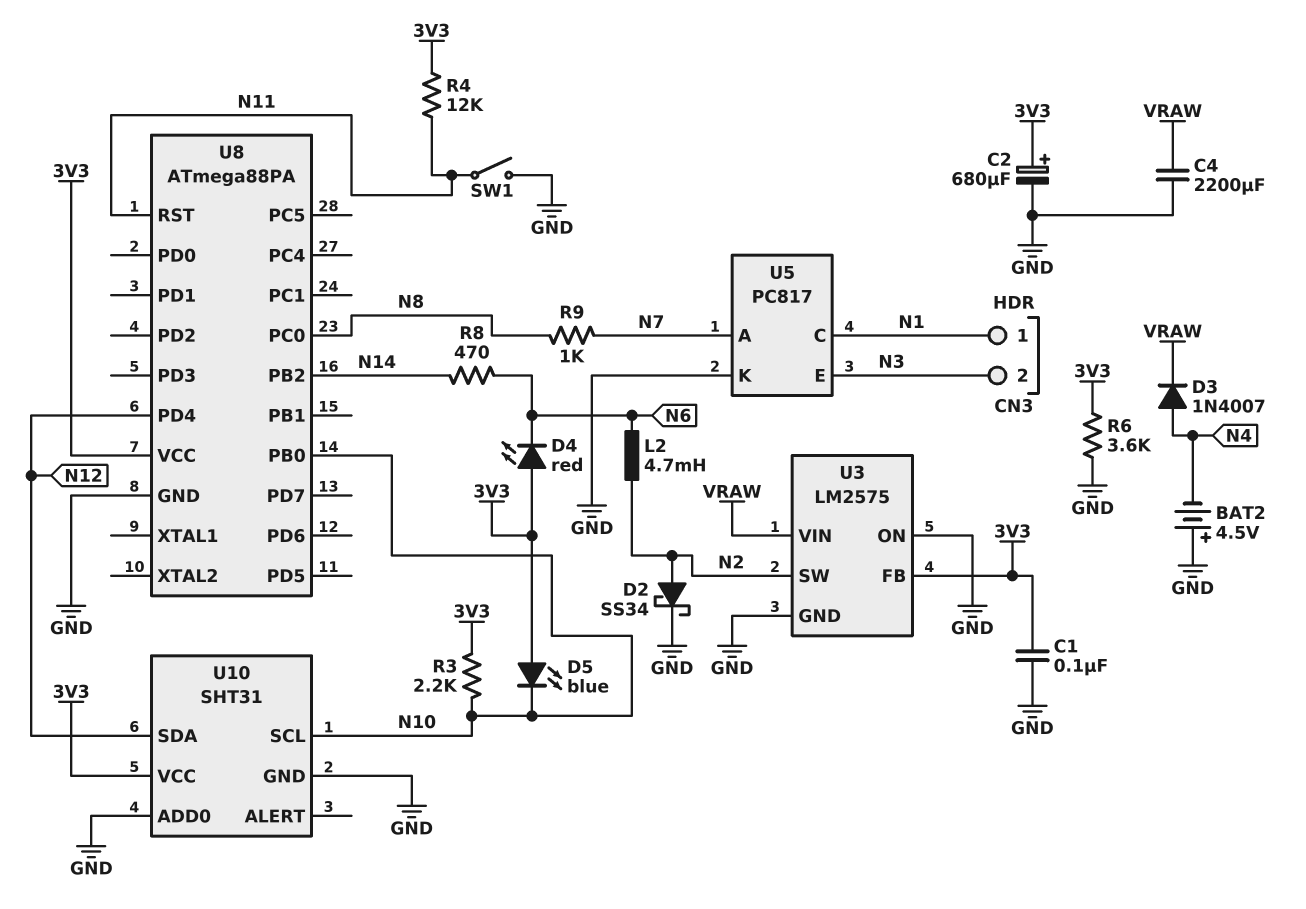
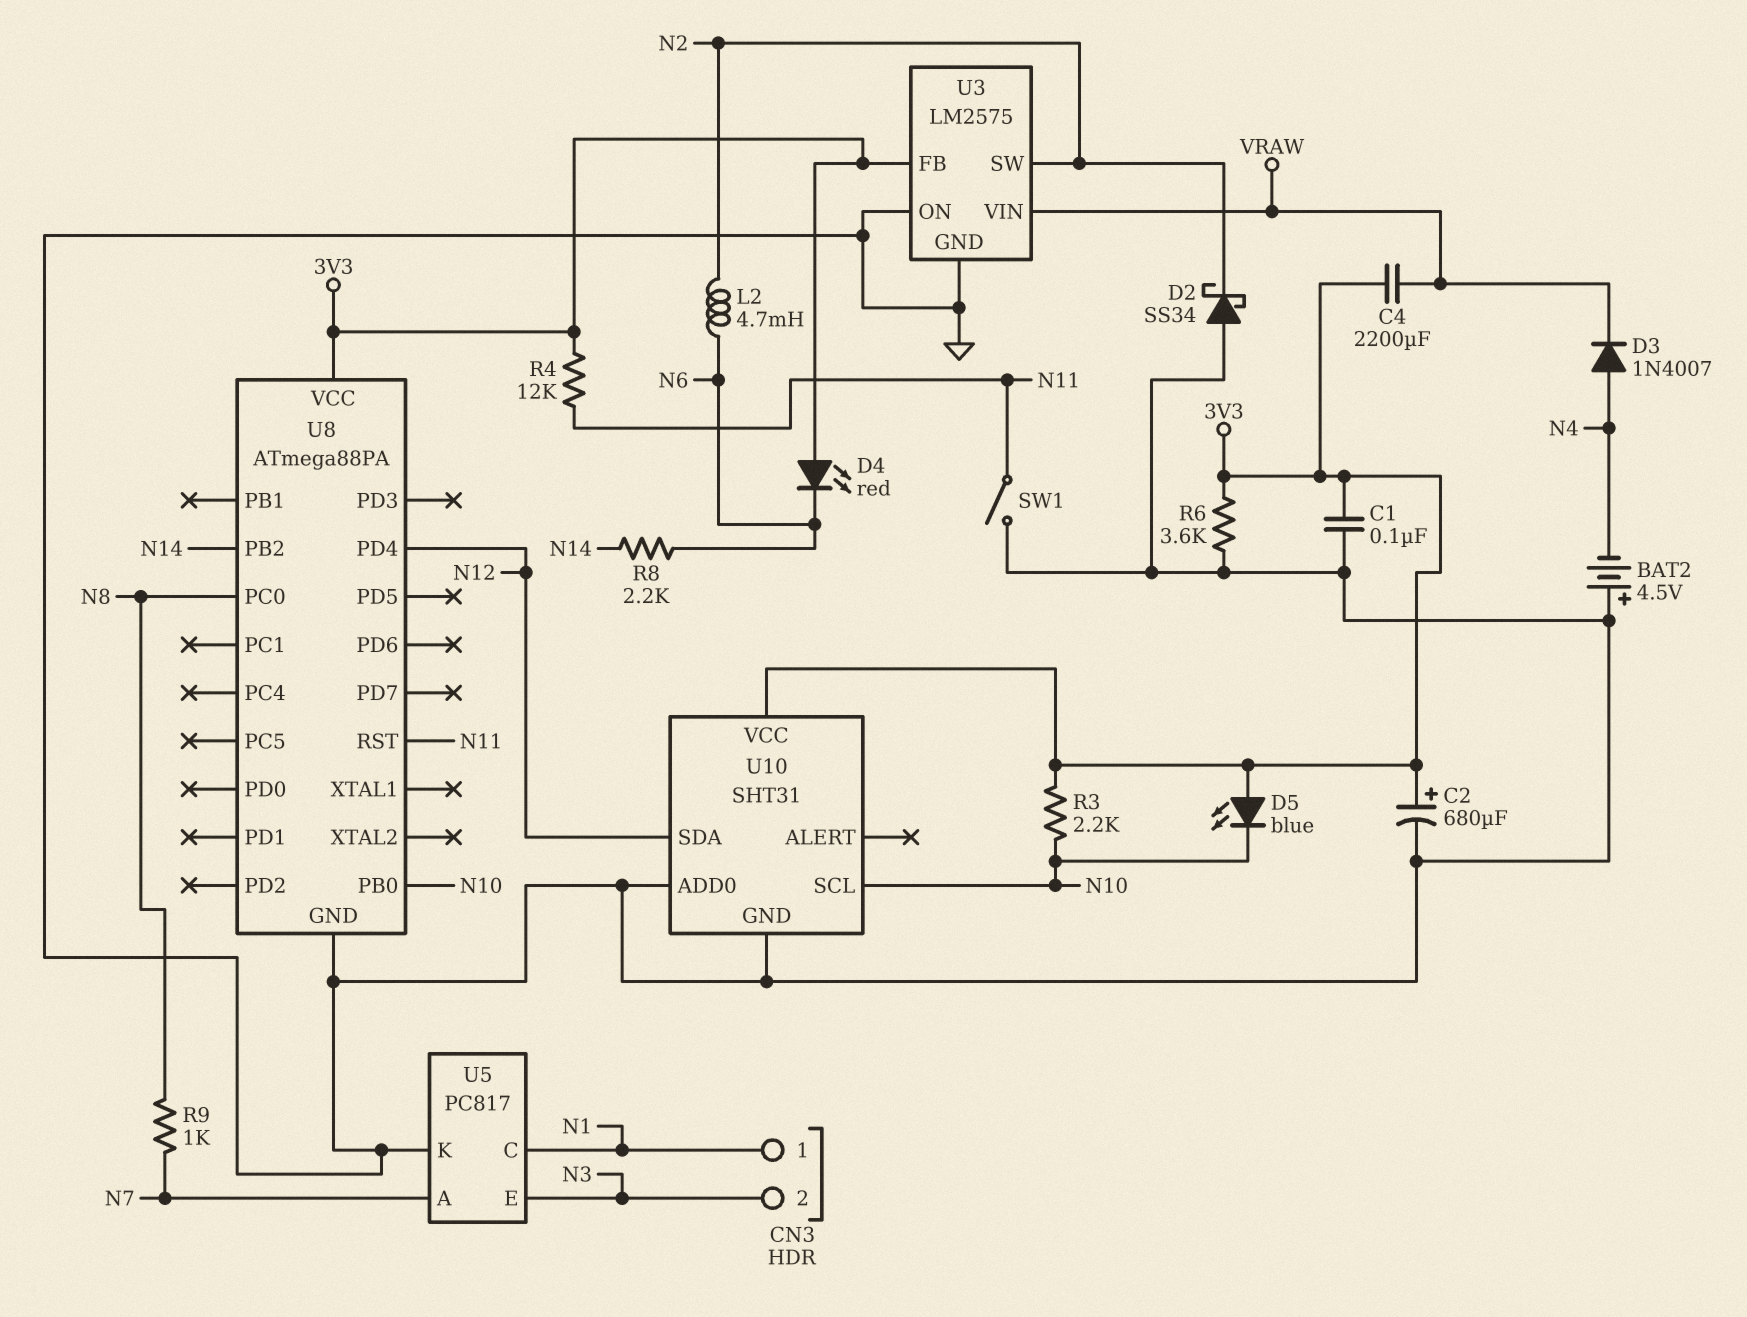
C4: 2200uF (GND, VRAW) -> 2200uF (3V3, VRAW)
D2: schottky SS34 (A N2, K GND) -> schottky SS34 (A GND, K N2)
R8: 470 (N6, N14) -> 2.2k (N6, N14)

